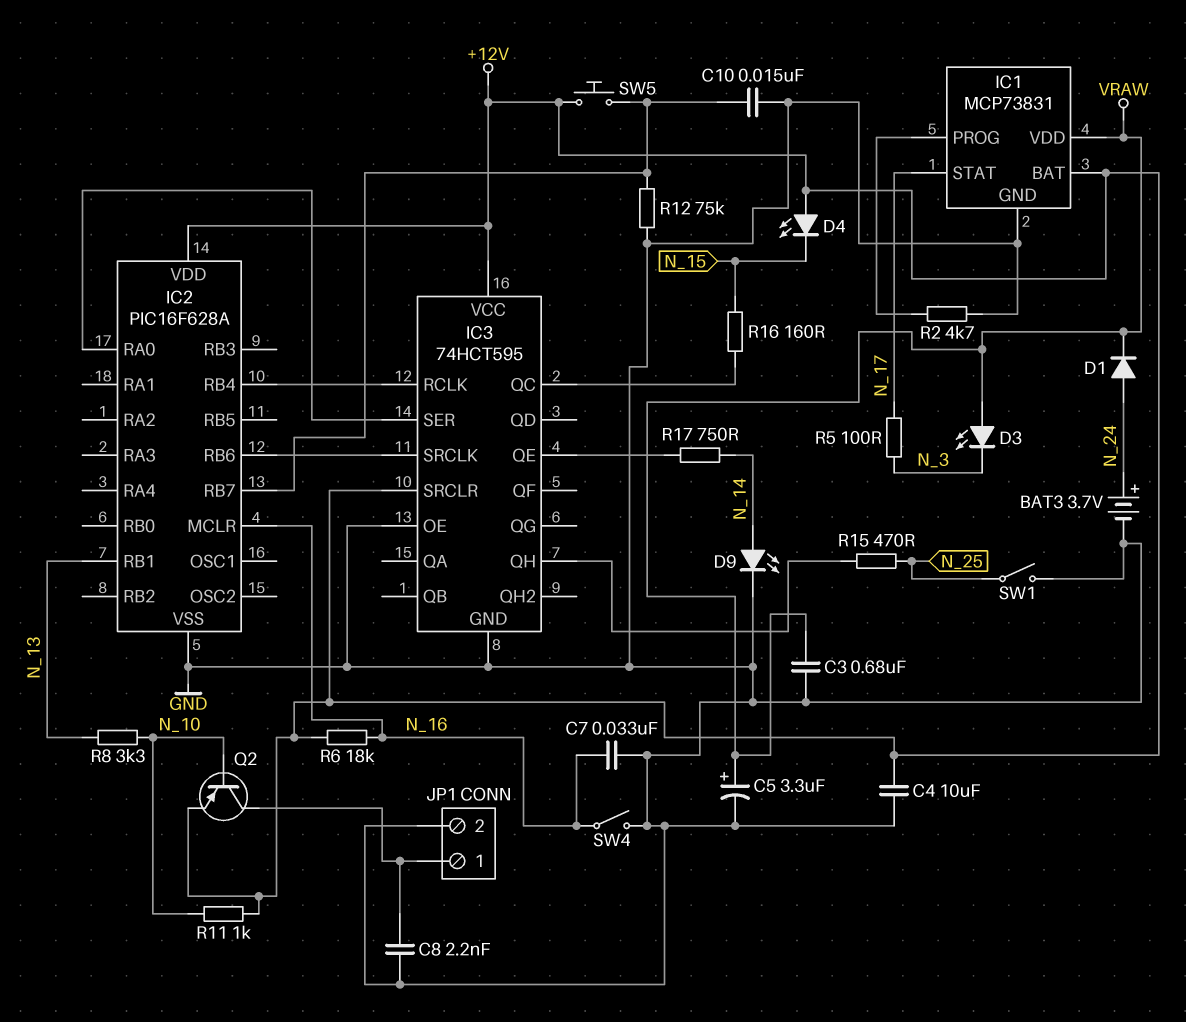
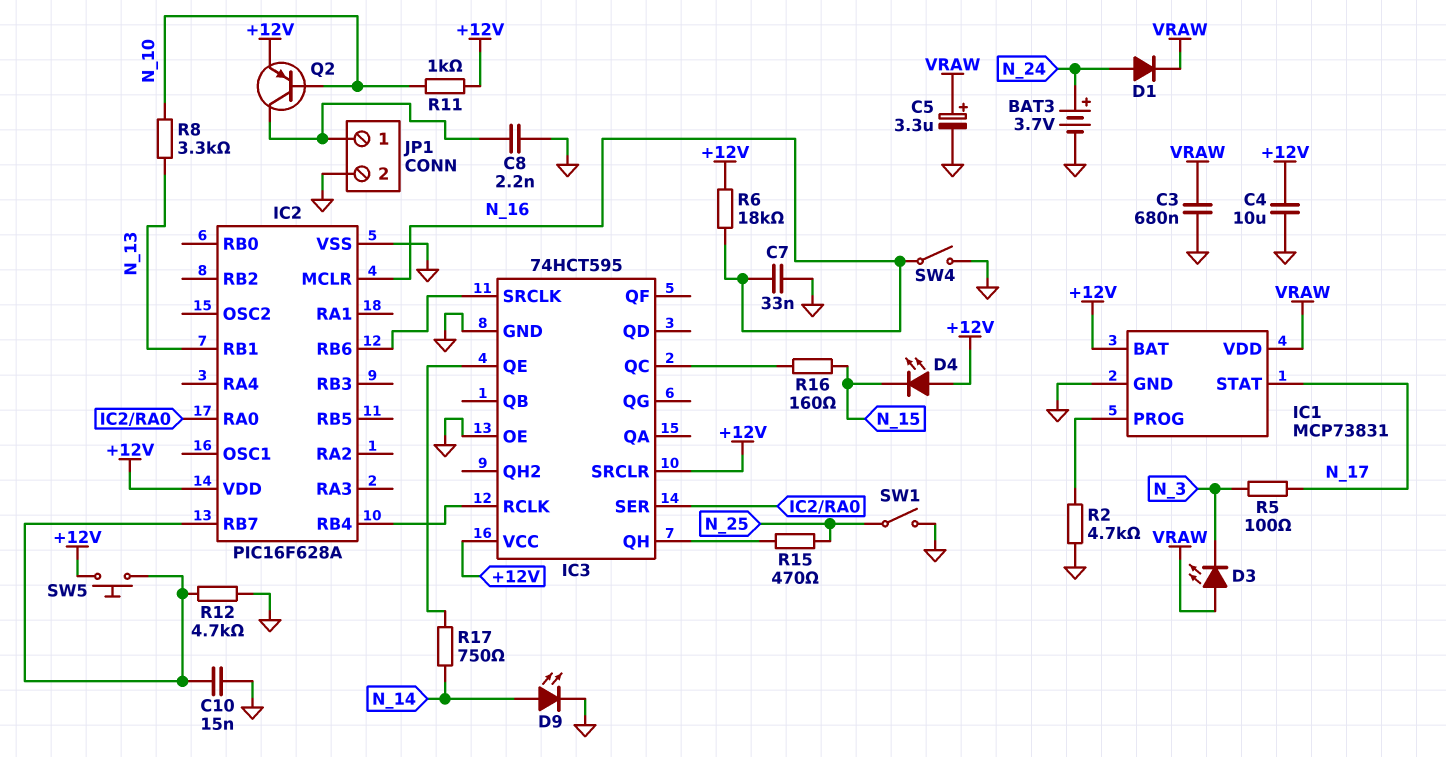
R12: 75k (GND, IC2/RB7) -> 4.7k (GND, IC2/RB7)

